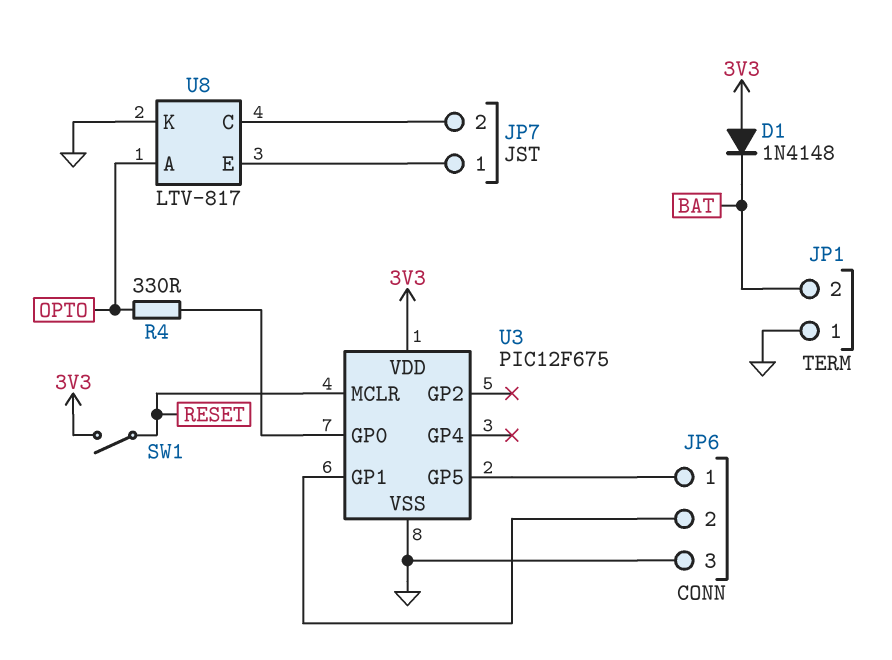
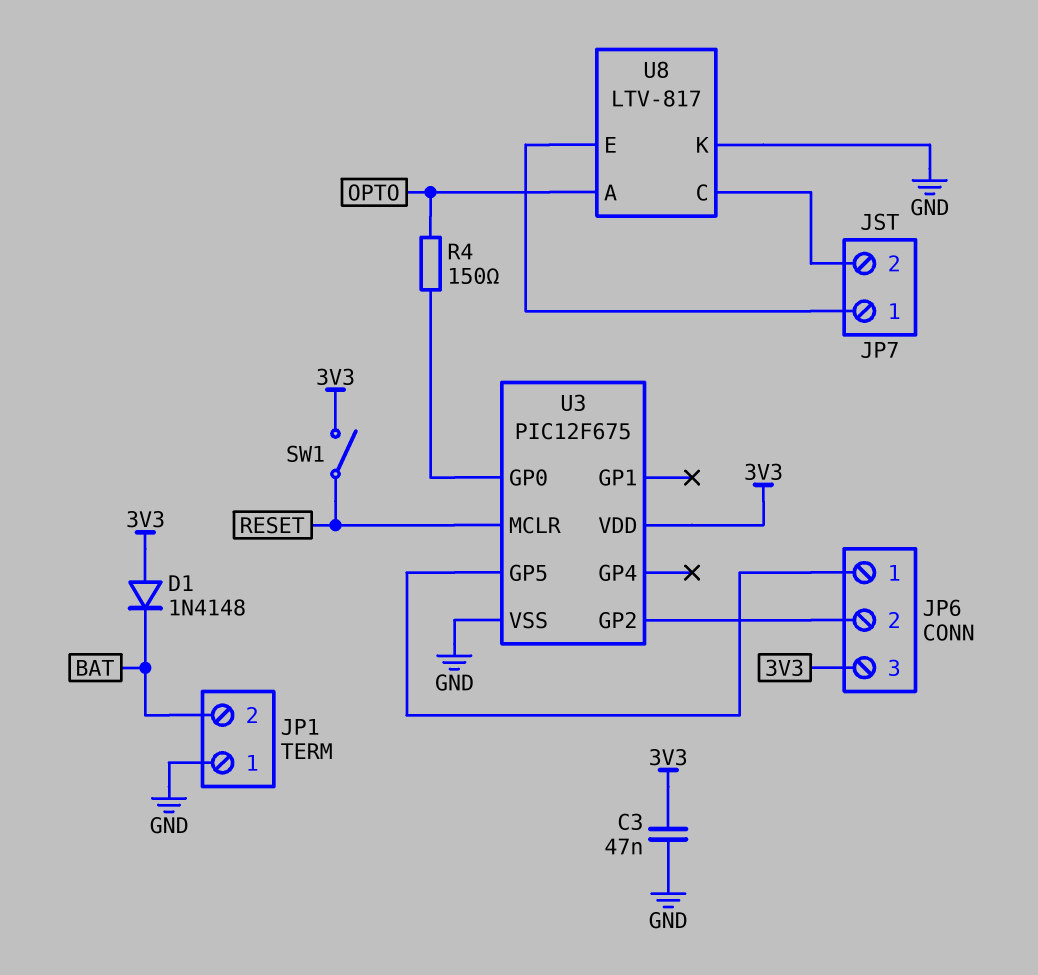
C3: none -> 47nF (3V3, GND)
JP6 pin 3: GND -> 3V3
R4: 330 (OPTO, U3/GP0) -> 150 (OPTO, U3/GP0)
U3 pin GP1: JP6/2 -> none
U3 pin GP2: none -> JP6/2

